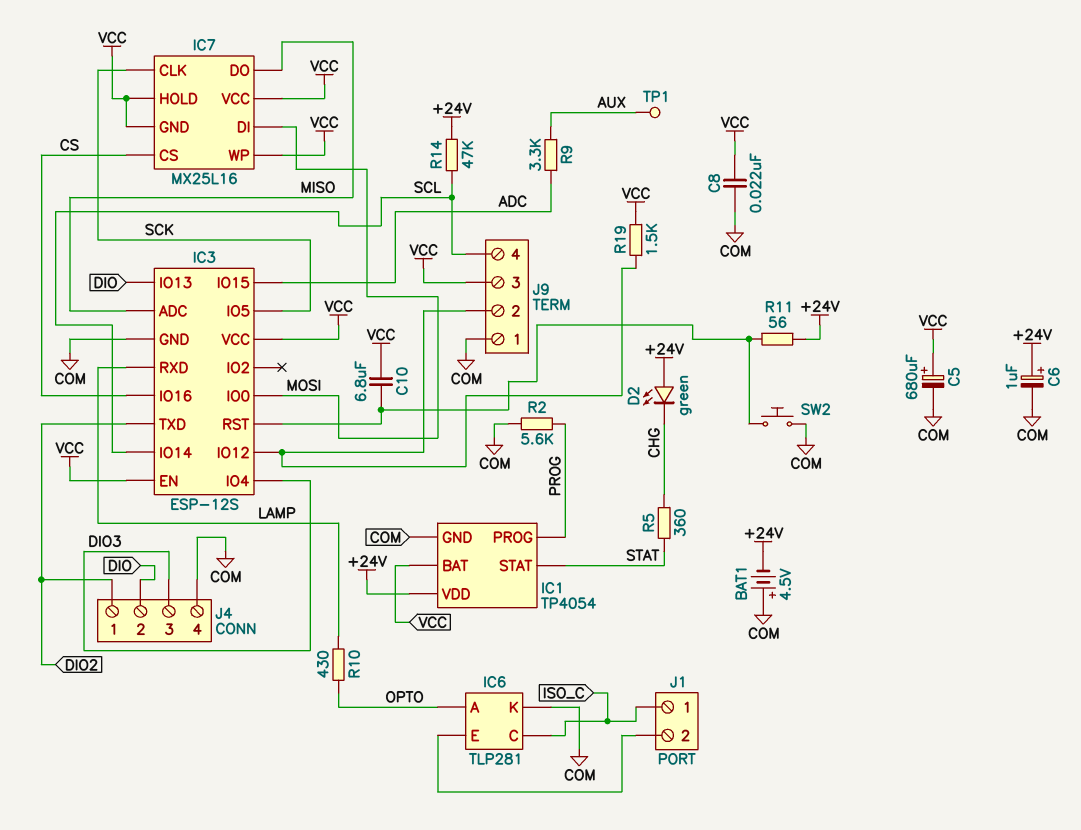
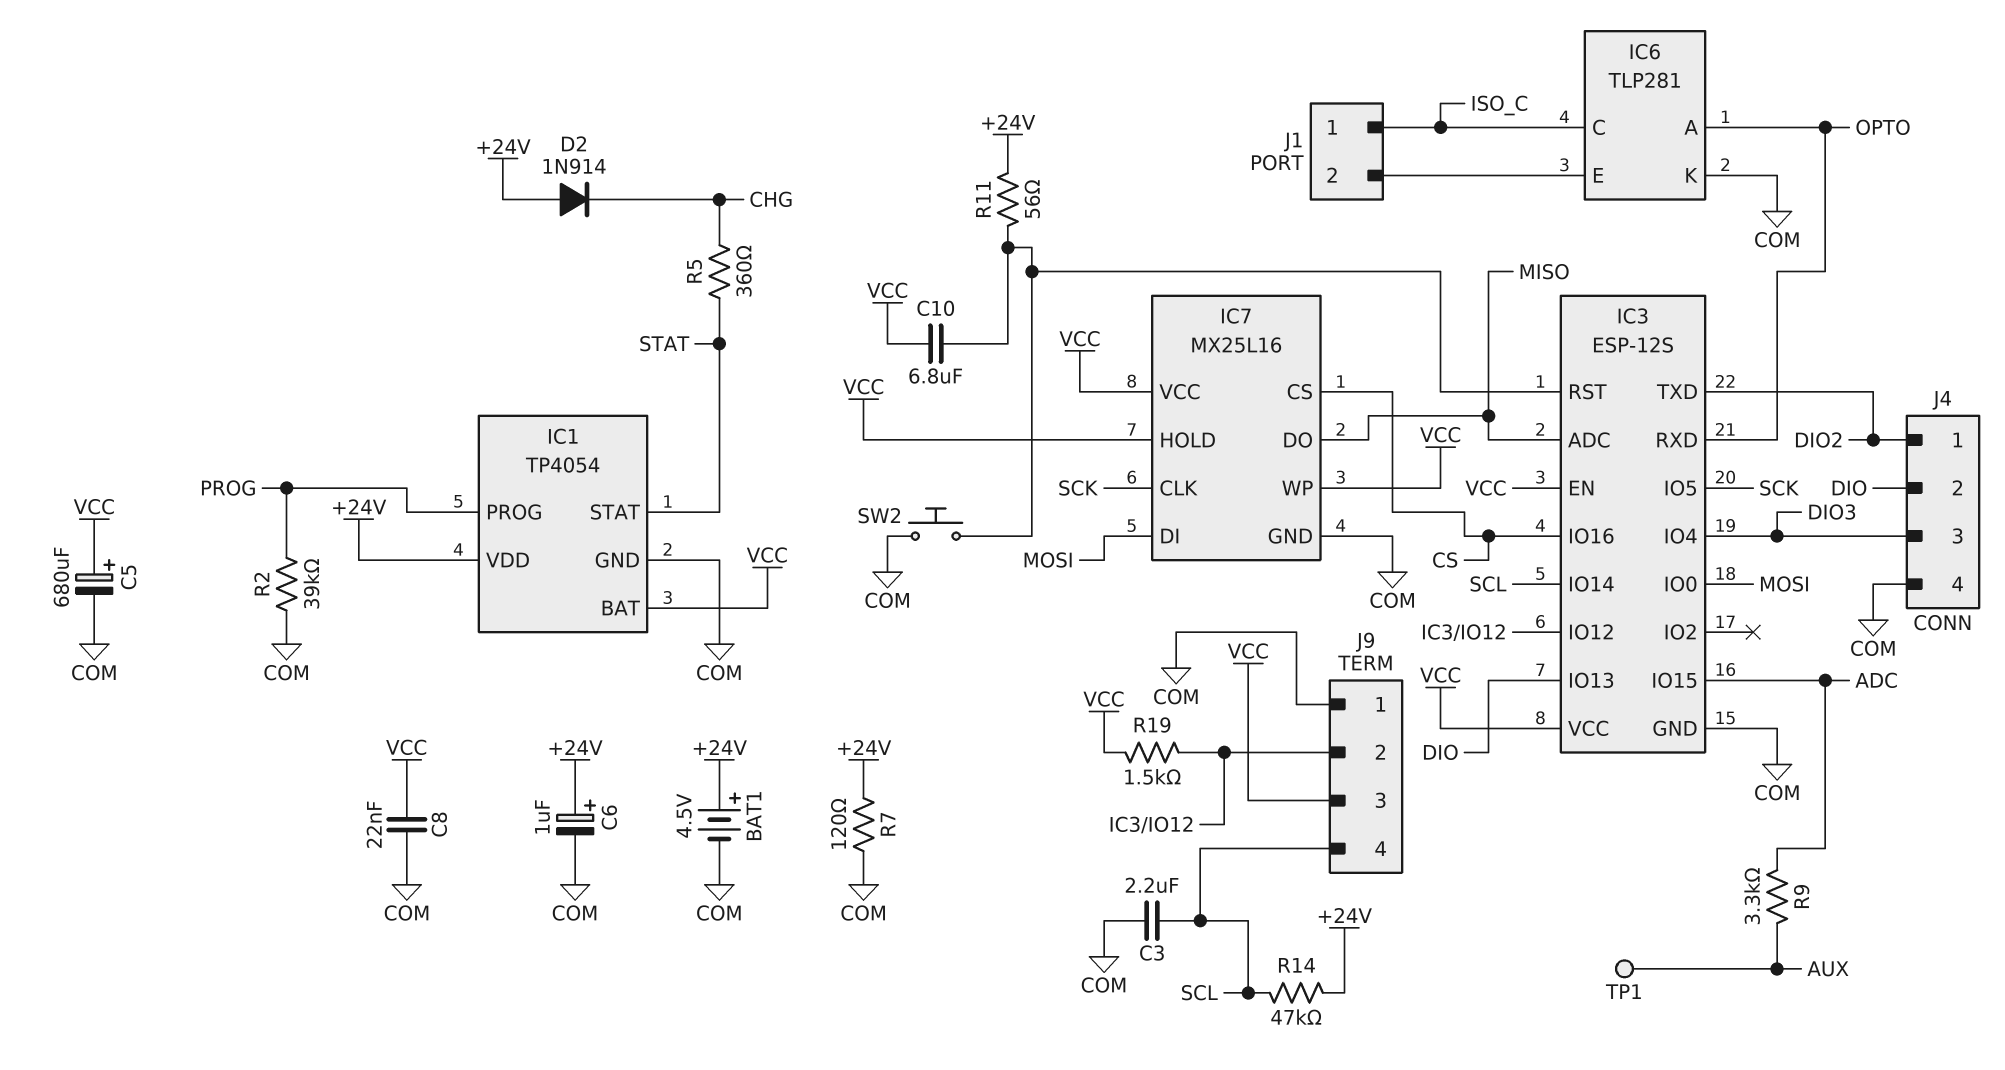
BAT1: 4.5V (plus COM, minus +24V) -> 4.5V (plus +24V, minus COM)
C3: none -> 2.2uF (COM, SCL)
D2: LED green (A +24V, K CHG) -> diode 1N914 (A +24V, K CHG)
IC3 pin RXD: LAMP -> OPTO
IC7 pin GND: VCC -> COM
R2: 5.6k (COM, PROG) -> 39k (COM, PROG)
R7: none -> 120 (+24V, COM)
R10: 430 (LAMP, OPTO) -> none

